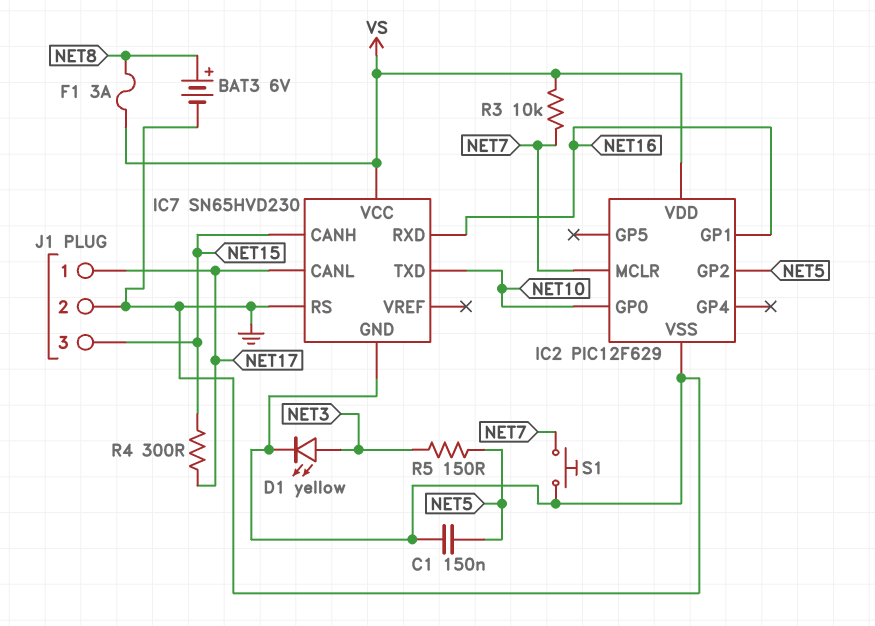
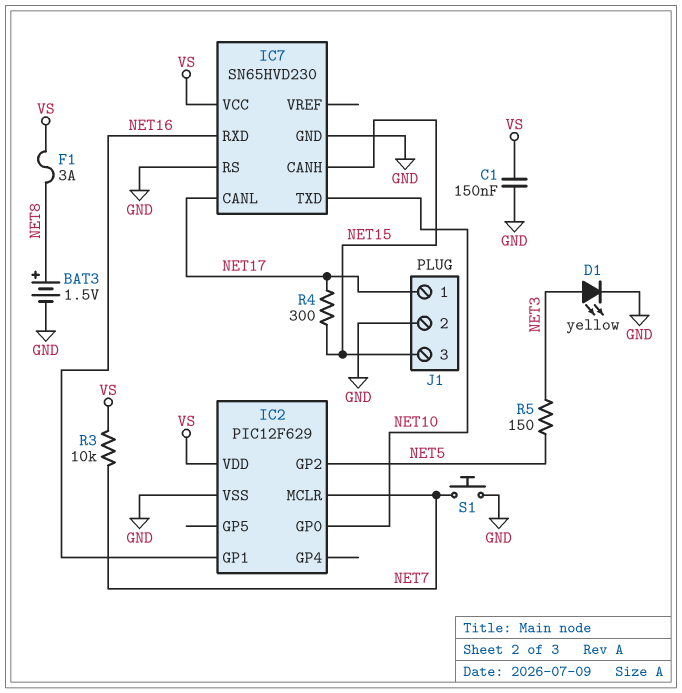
BAT3: 6V (plus NET8, minus GND) -> 1.5V (plus NET8, minus GND)
C1: 150nF (GND, NET5) -> 150nF (GND, VS)

